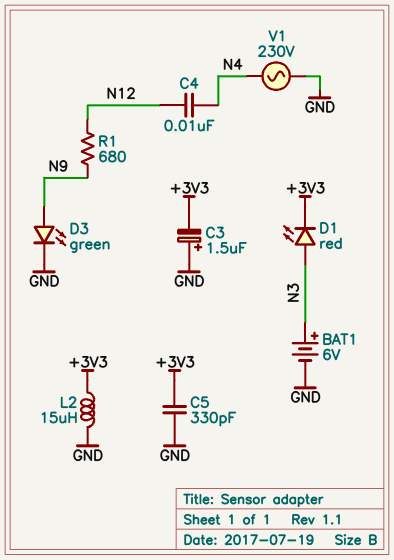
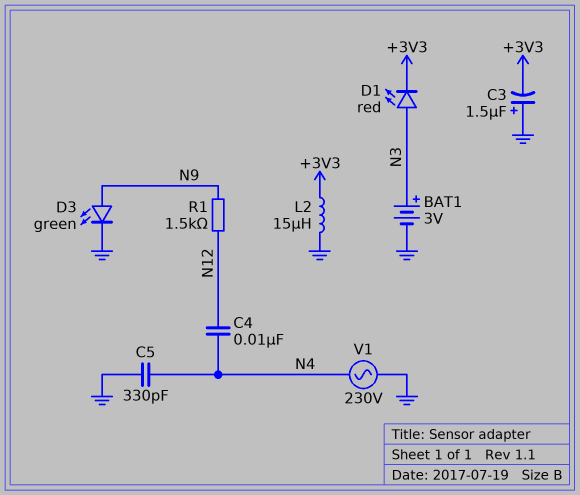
BAT1: 6V (plus N3, minus GND) -> 3V (plus N3, minus GND)
C5: 330pF (+3V3, GND) -> 330pF (GND, N4)
R1: 680 (N9, N12) -> 1.5k (N9, N12)

